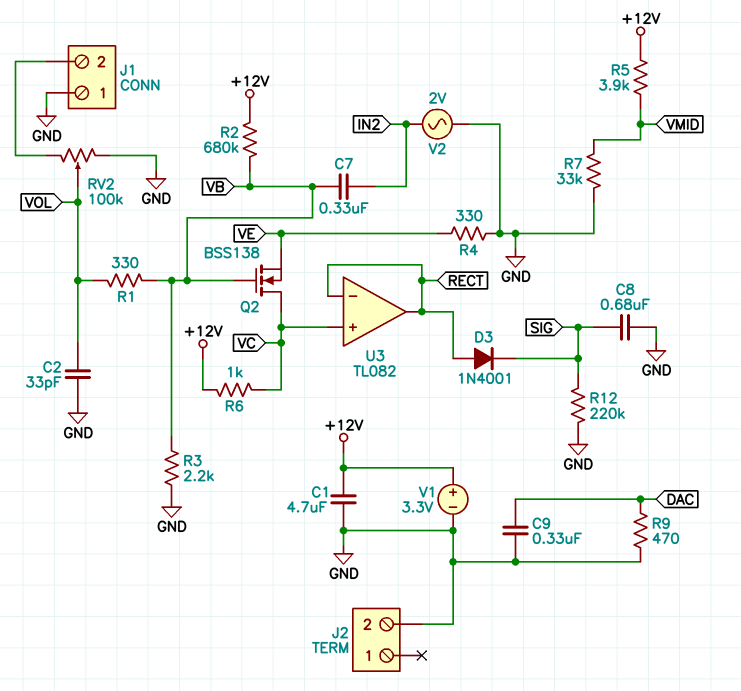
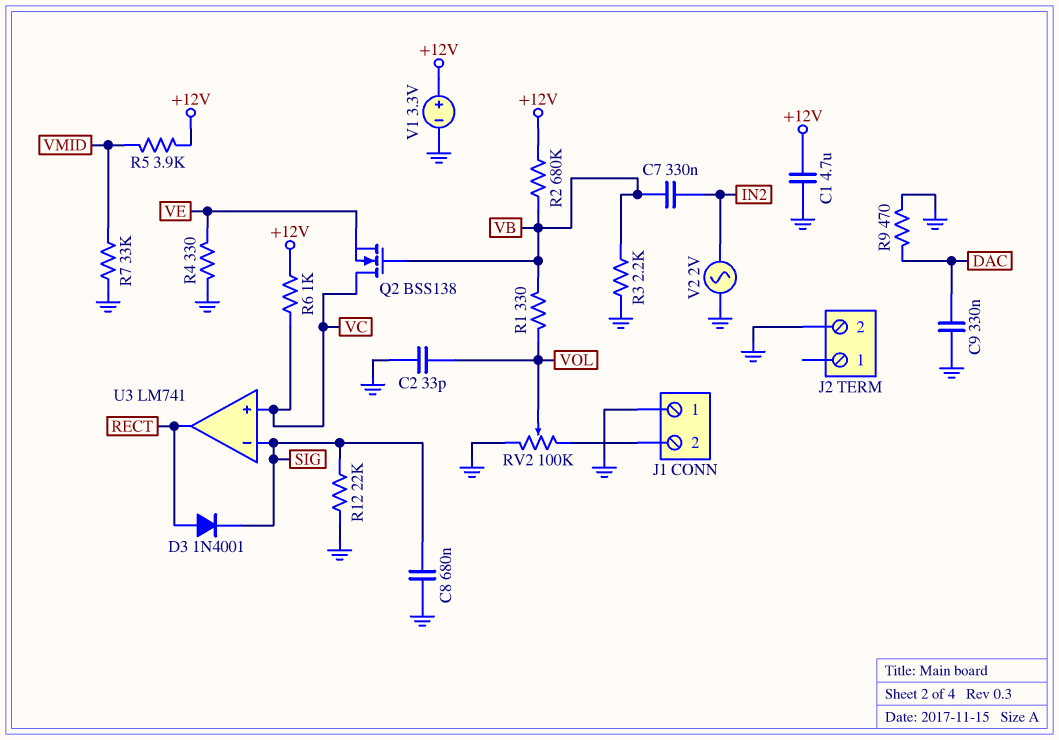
R12: 220k (GND, SIG) -> 22k (GND, SIG)
U3: TL082 -> LM741
U3 pin in-: RECT -> SIG

